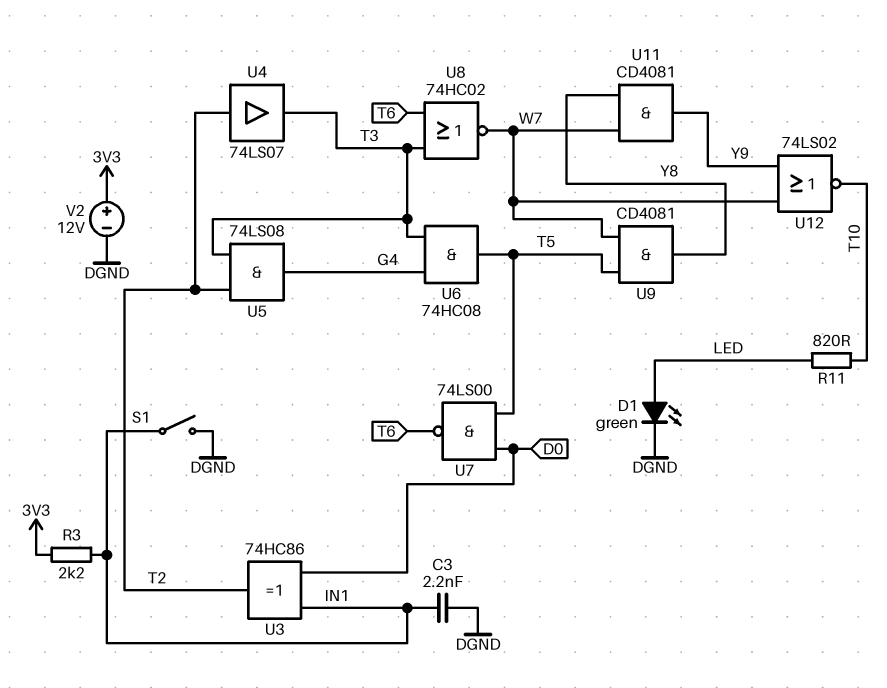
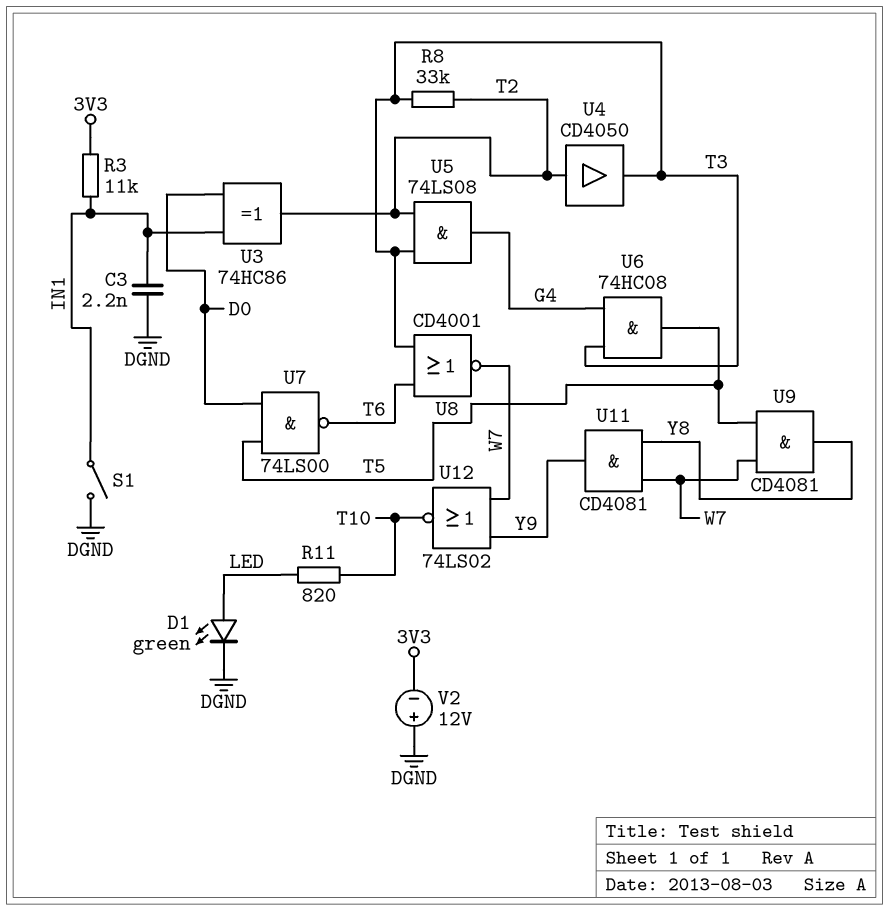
R3: 2.2k (3V3, IN1) -> 11k (3V3, IN1)
R8: none -> 33k (T2, T3)
U4: buffer 74LS07 (in T2, out T3) -> buffer CD4050 (in T2, out T3)
U8: NOR 74HC02 (in T3, in T6, out W7) -> NOR CD4001 (in T3, in T6, out W7)
V2: 12V (plus 3V3, minus DGND) -> 12V (plus DGND, minus 3V3)

